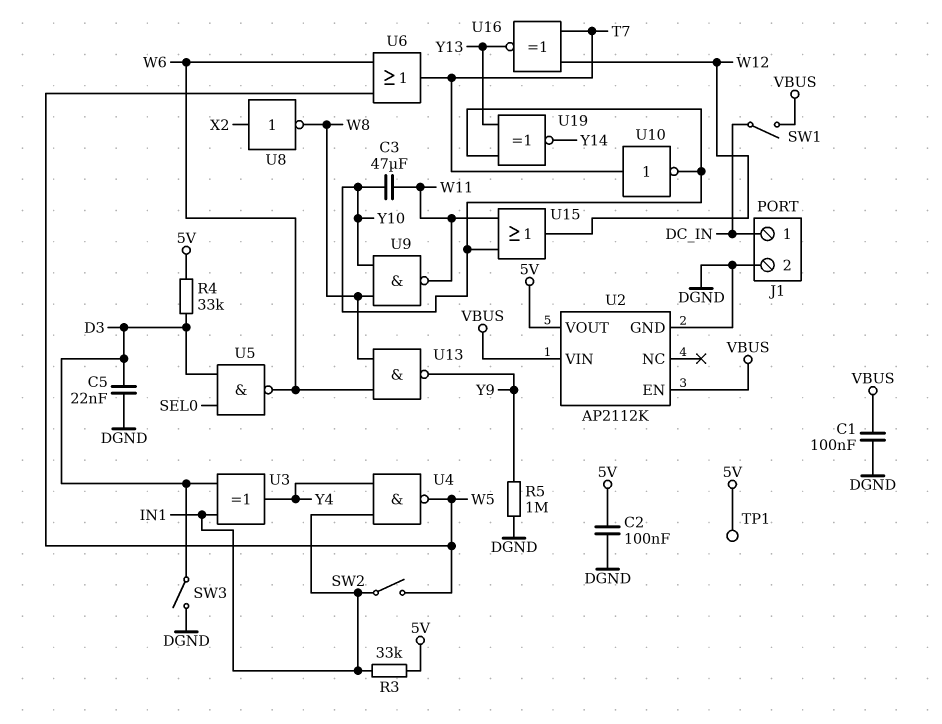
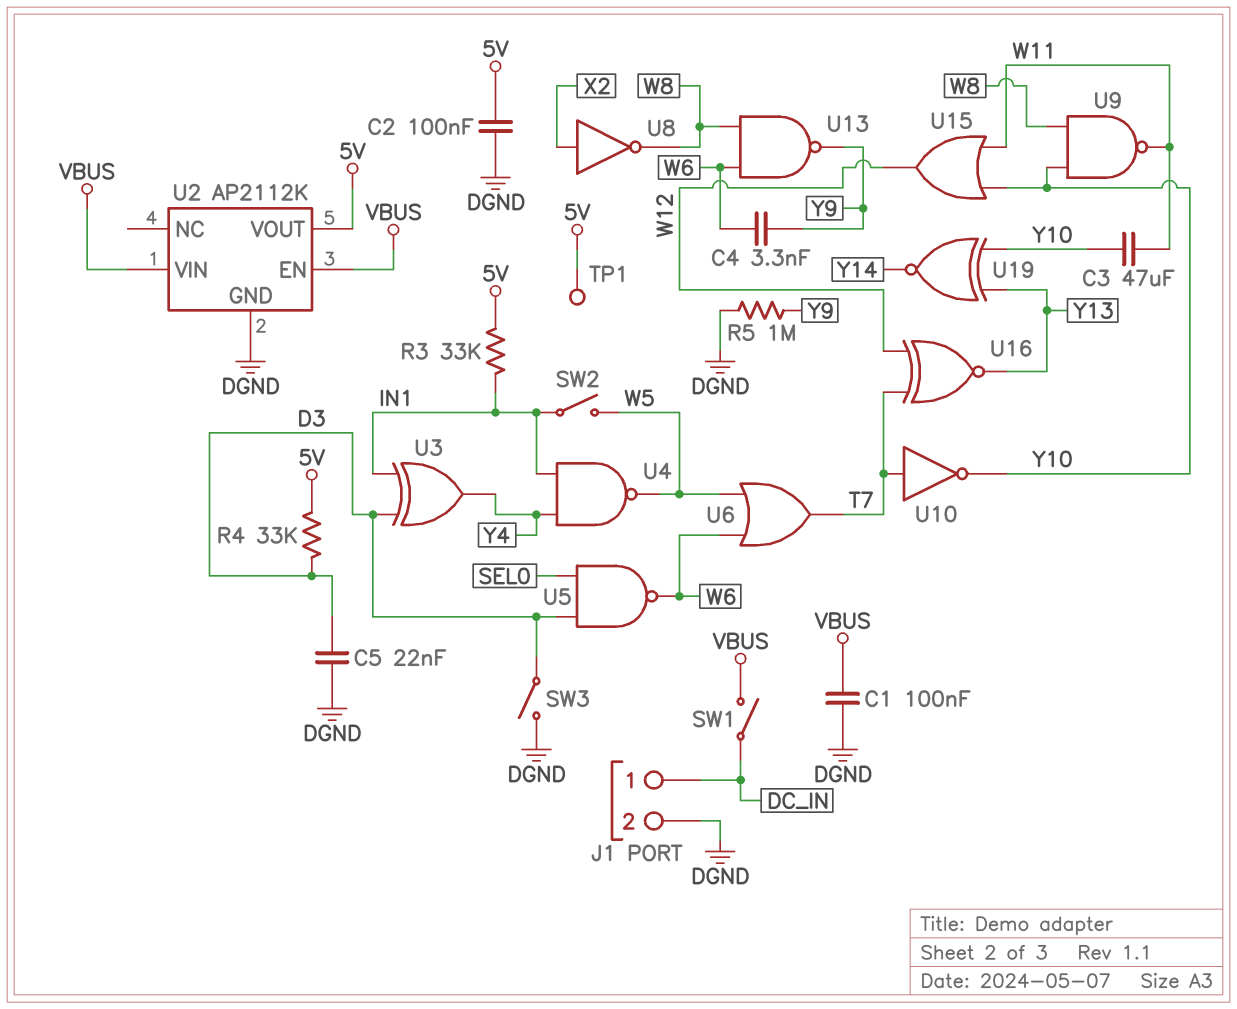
C4: none -> 3.3nF (W6, Y9)

